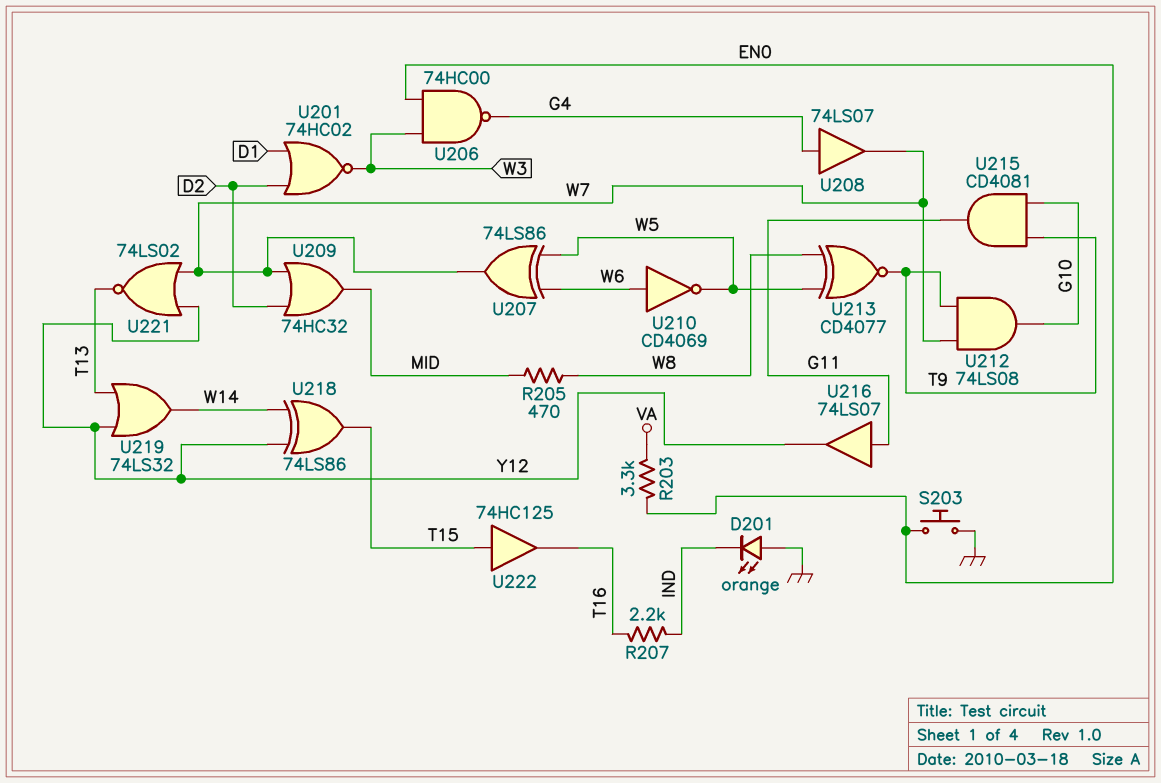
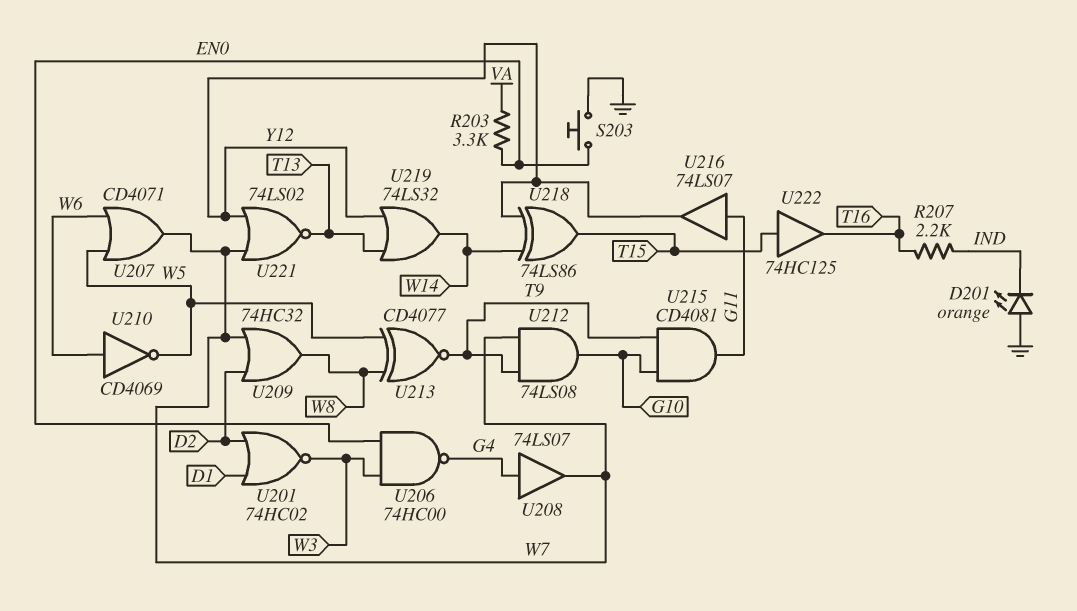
R205: 470 (MID, W8) -> none
U207: XOR 74LS86 (in W5, in W6, out W7) -> OR CD4071 (in W5, in W6, out W7)
U209: OR 74HC32 (in D2, in W7, out MID) -> OR 74HC32 (in D2, in W7, out W8)

